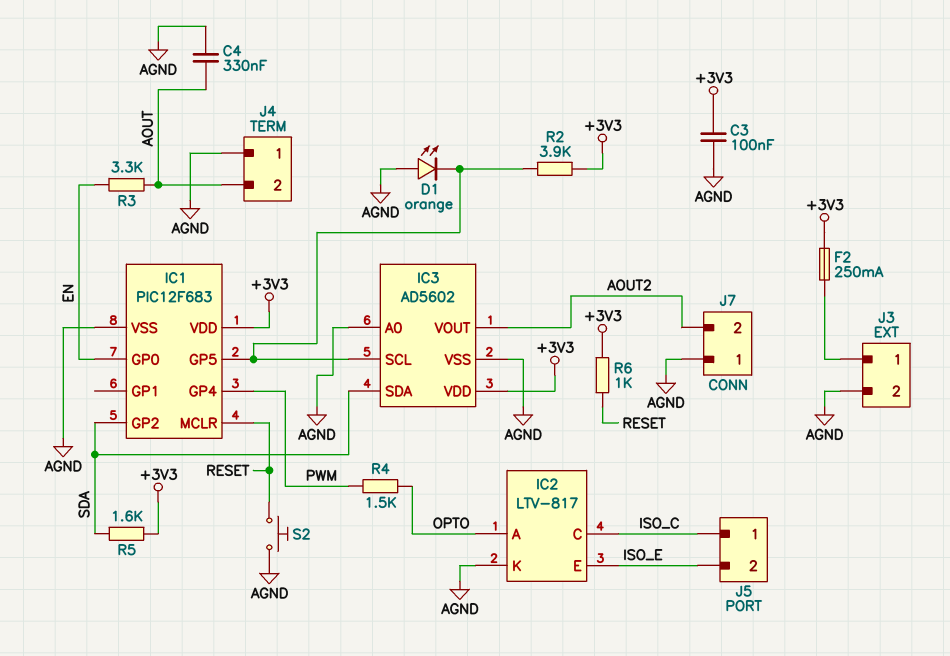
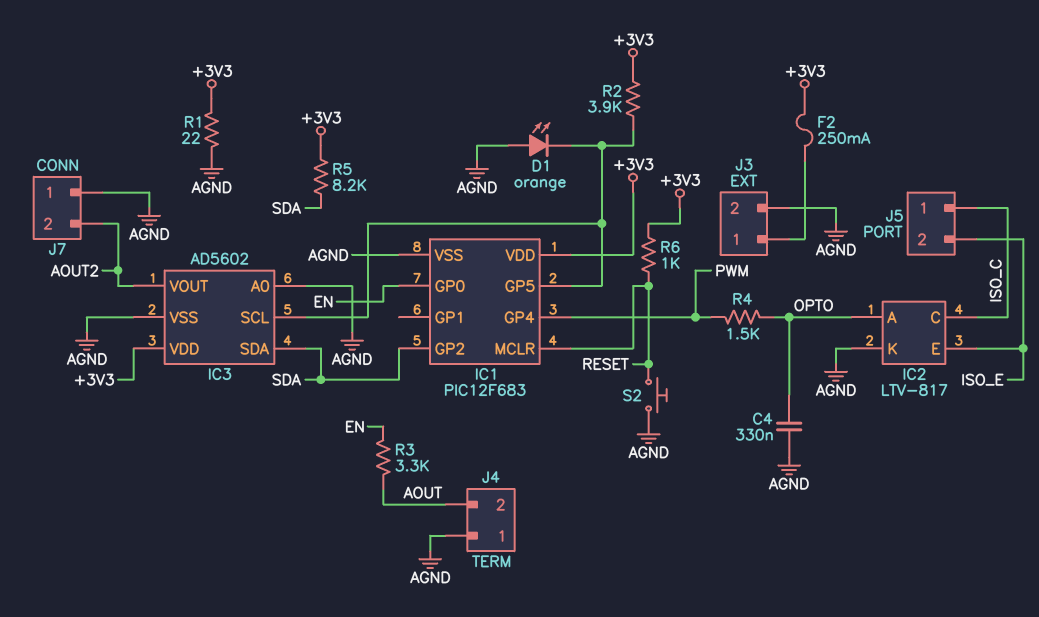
C3: 100nF (+3V3, AGND) -> none
C4: 330nF (AGND, AOUT) -> 330nF (AGND, OPTO)
R1: none -> 22 (+3V3, AGND)
R5: 1.6k (+3V3, SDA) -> 8.2k (+3V3, SDA)

